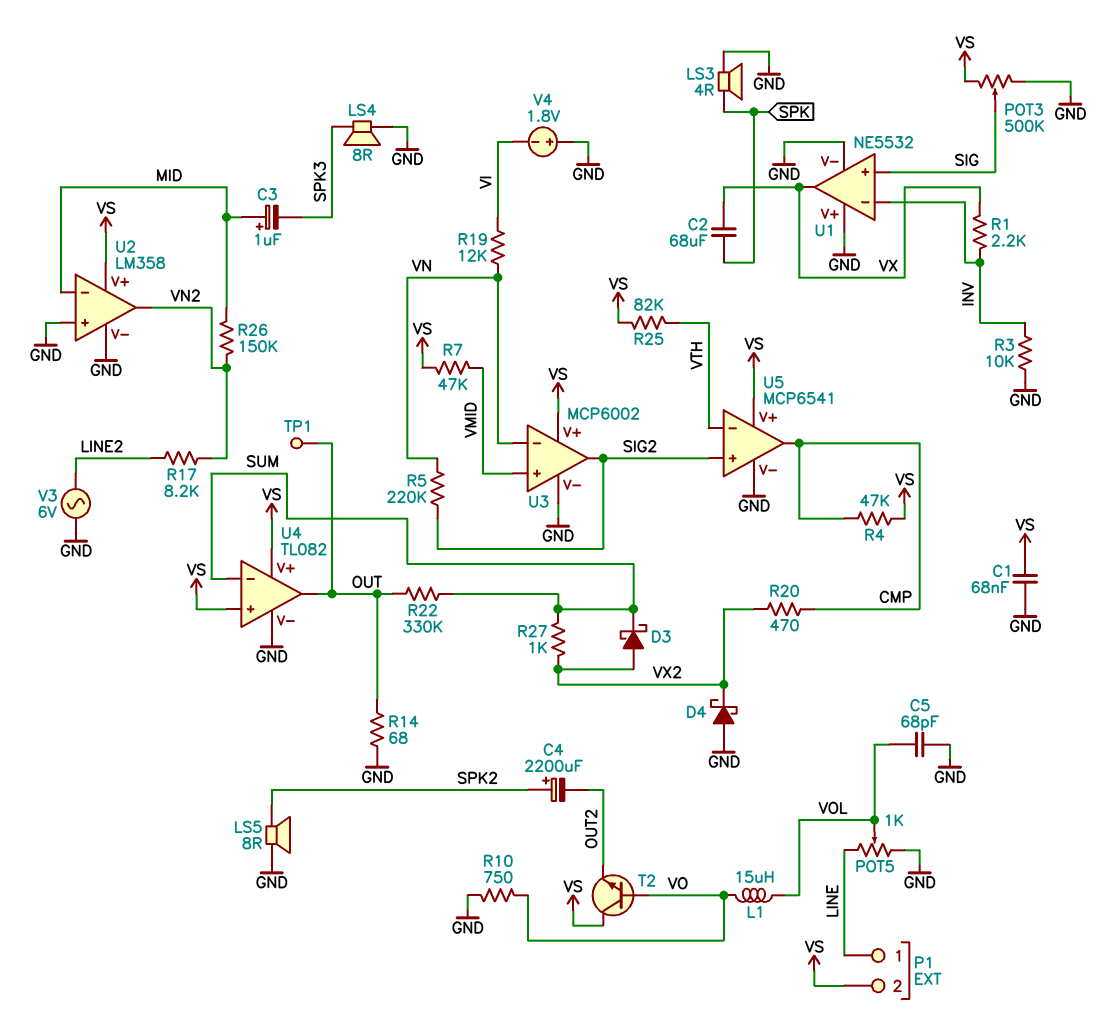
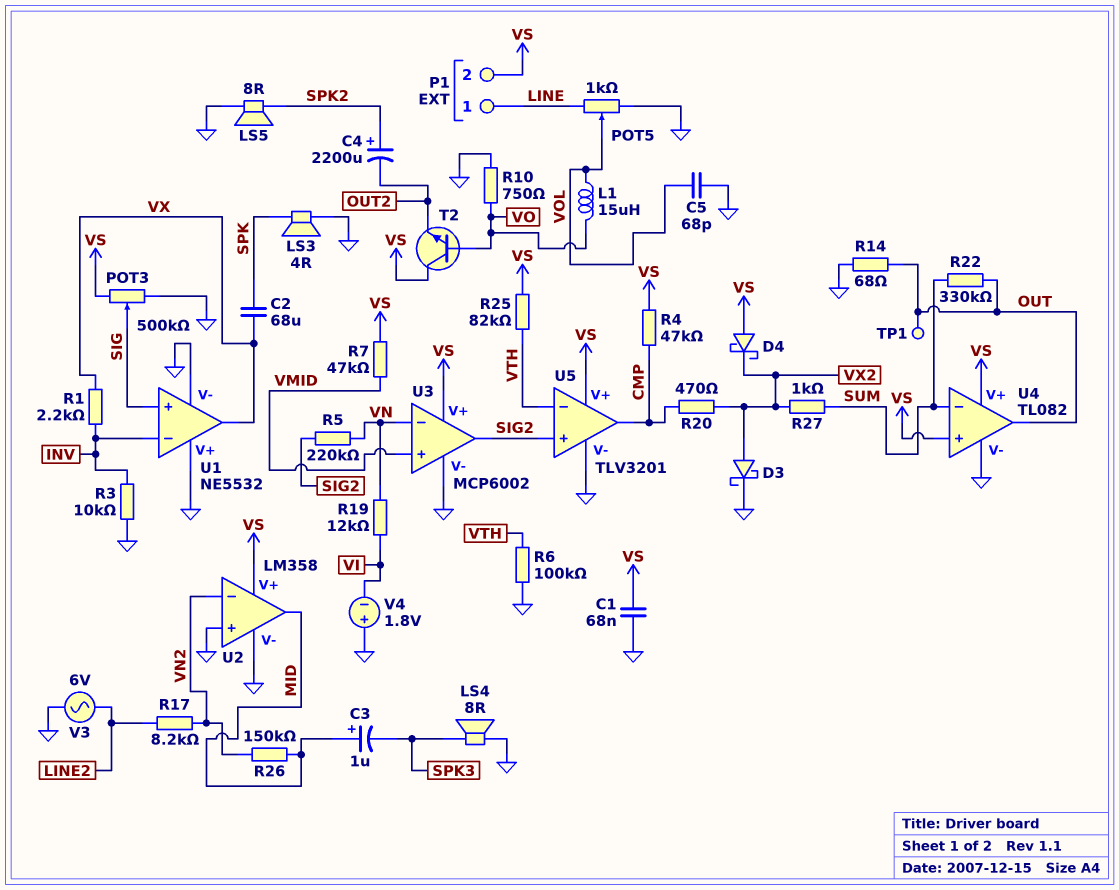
D3: schottky (A VX2, K SUM) -> schottky (A VX2, K GND)
D4: schottky (A GND, K VX2) -> schottky (A VS, K VX2)
R6: none -> 100k (GND, VTH)
U2 pin in-: MID -> VN2
U2 pin out: VN2 -> MID
U5: MCP6541 -> TLV3201

